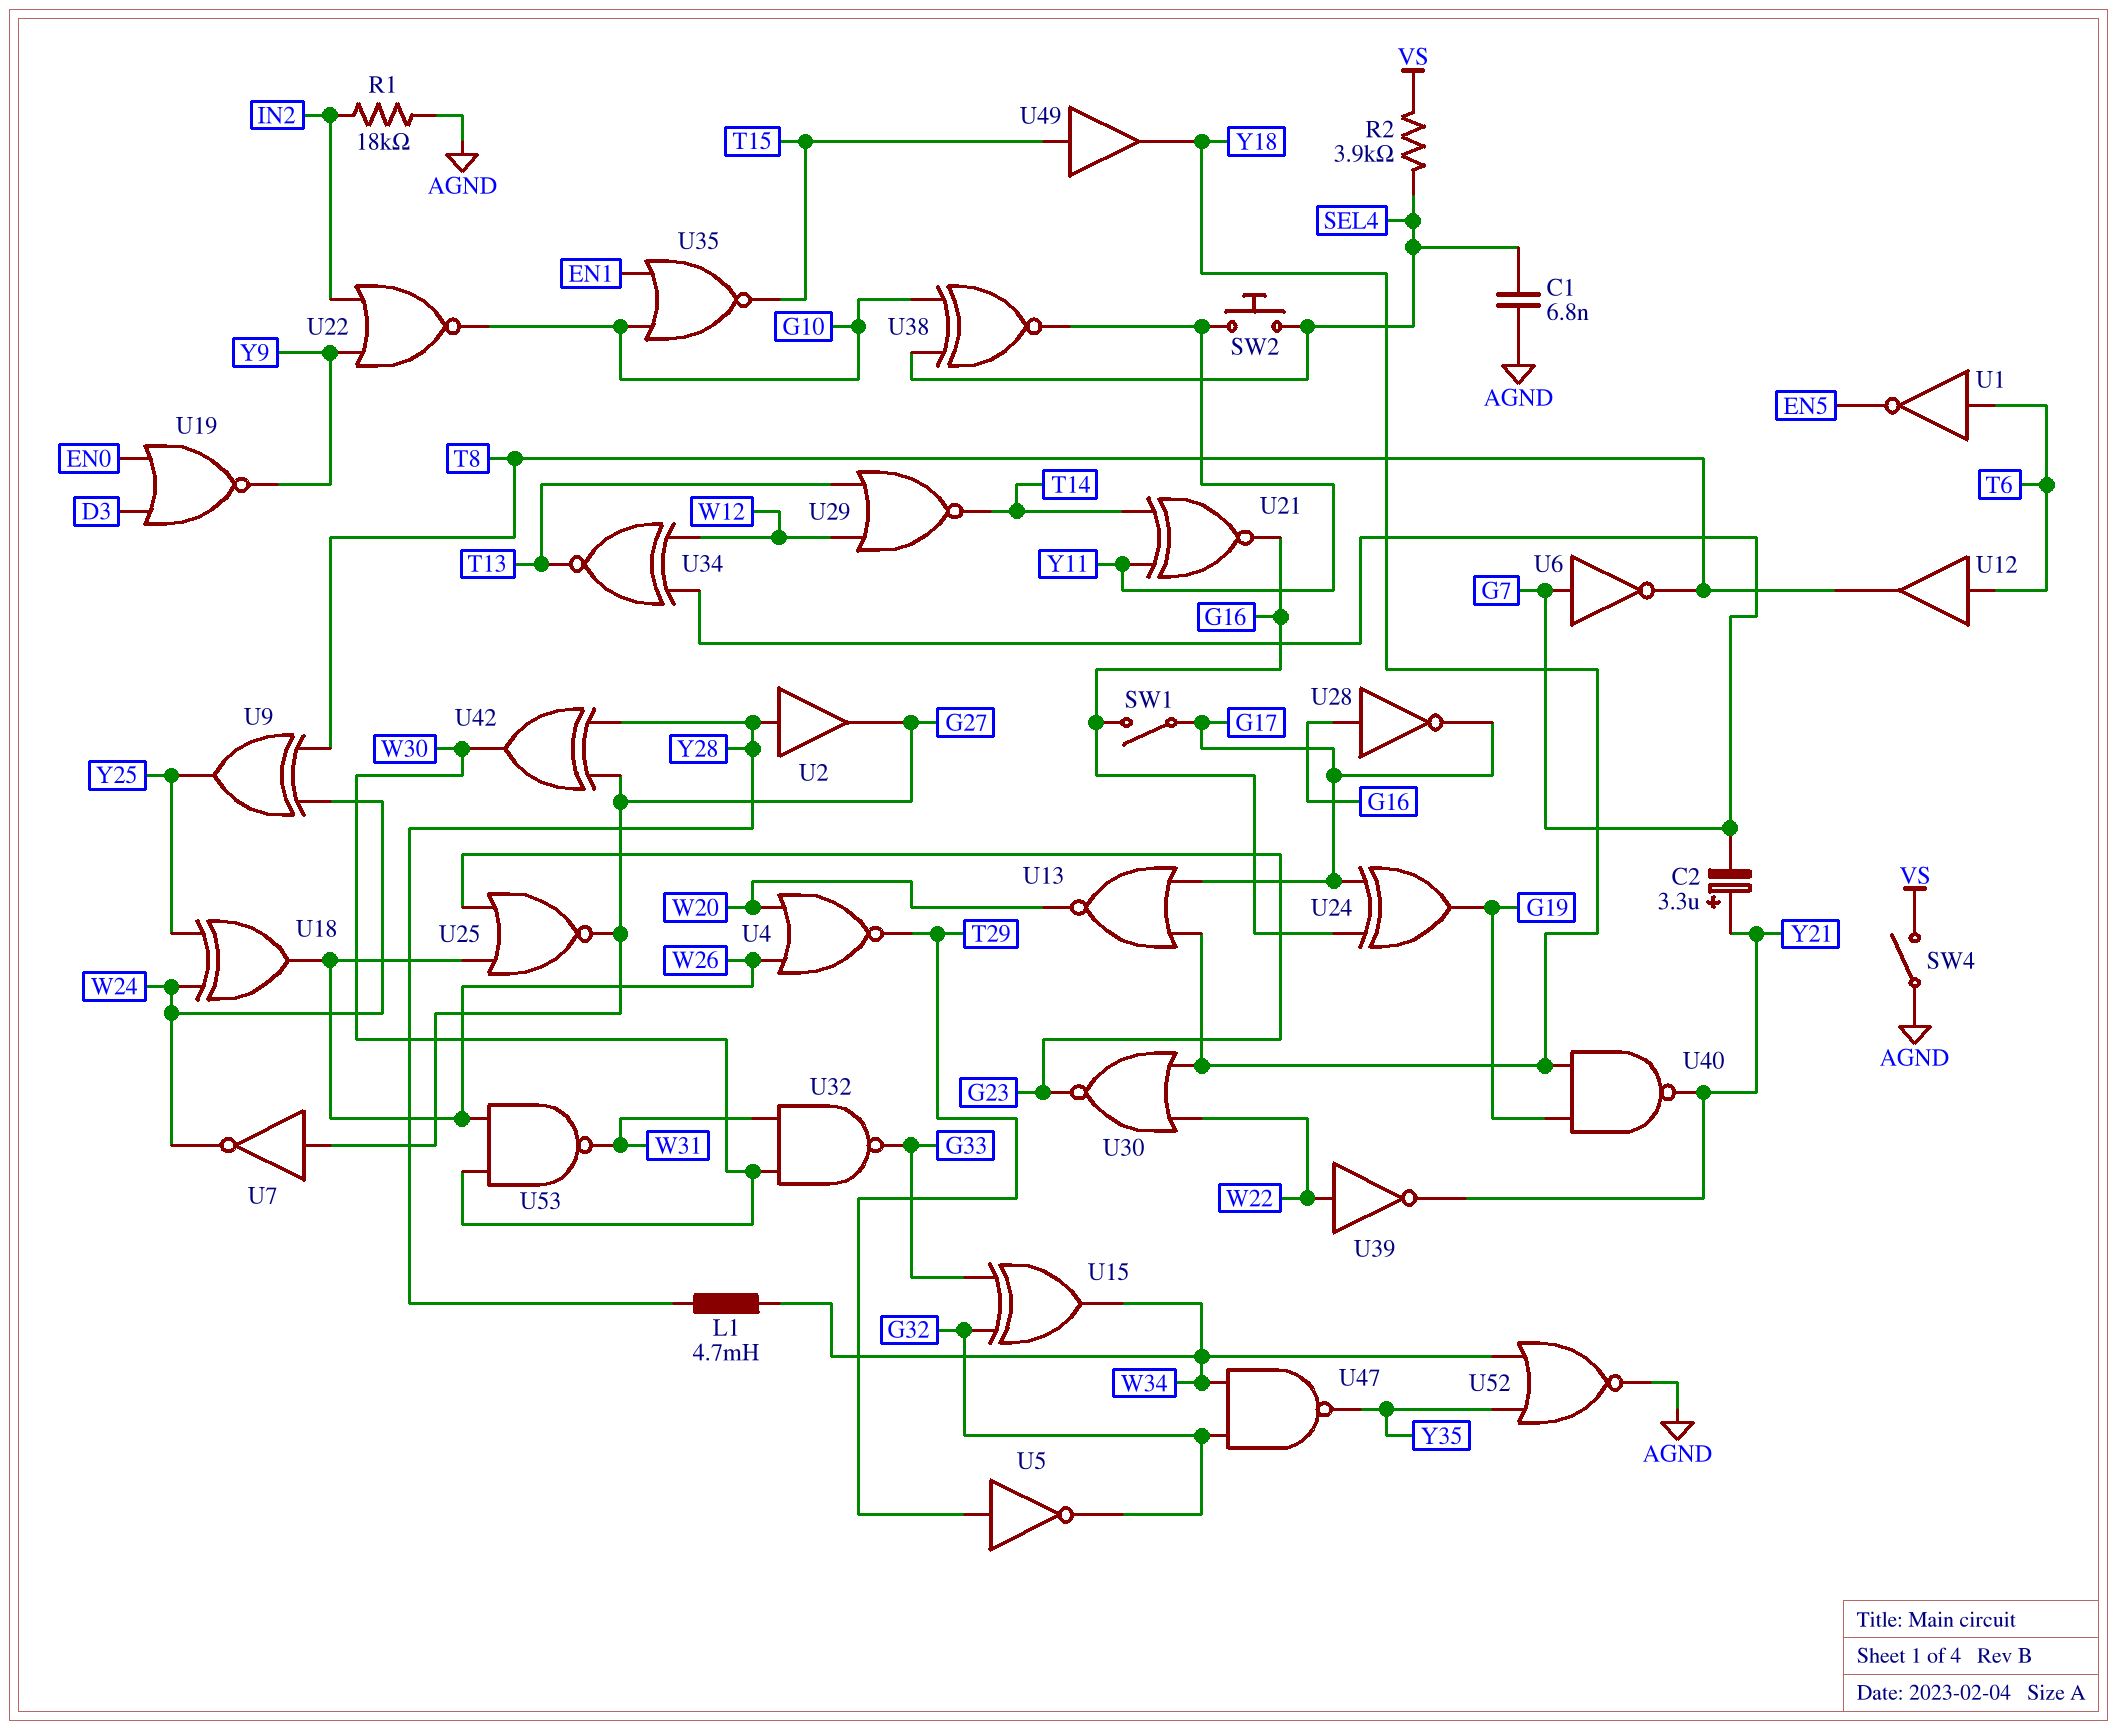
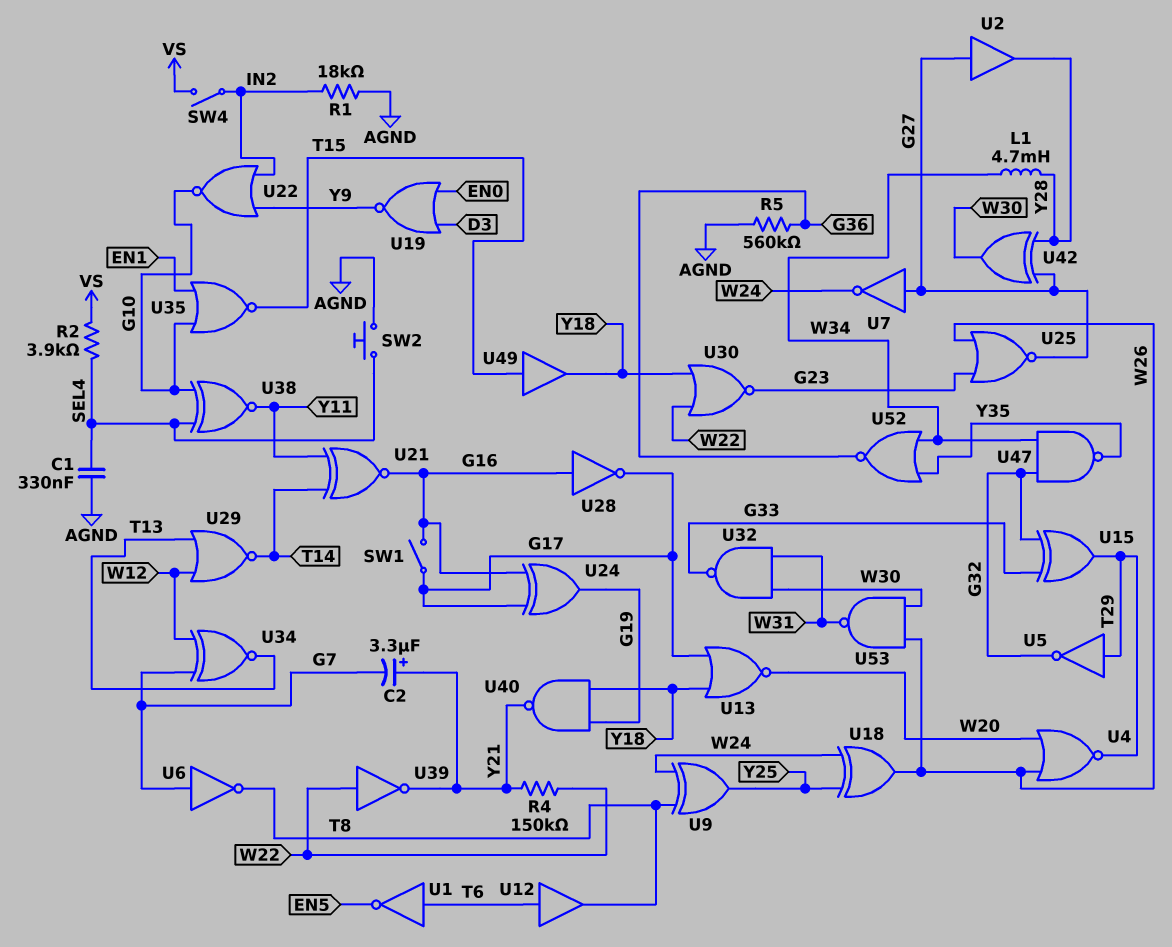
C1: 6.8nF (AGND, SEL4) -> 330nF (AGND, SEL4)
R4: none -> 150k (W22, Y21)
R5: none -> 560k (AGND, G36)
SW2: button (SEL4, Y11) -> button (AGND, SEL4)
SW4: switch (AGND, VS) -> switch (IN2, VS)
U2: buffer (in Y28, out G27) -> buffer (in G27, out Y28)
U15: XOR (in G32, in G33, out W34) -> XOR (in G32, in G33, out T29)
U52: NOR (in W34, in Y35, out AGND) -> NOR (in W34, in Y35, out G36)

